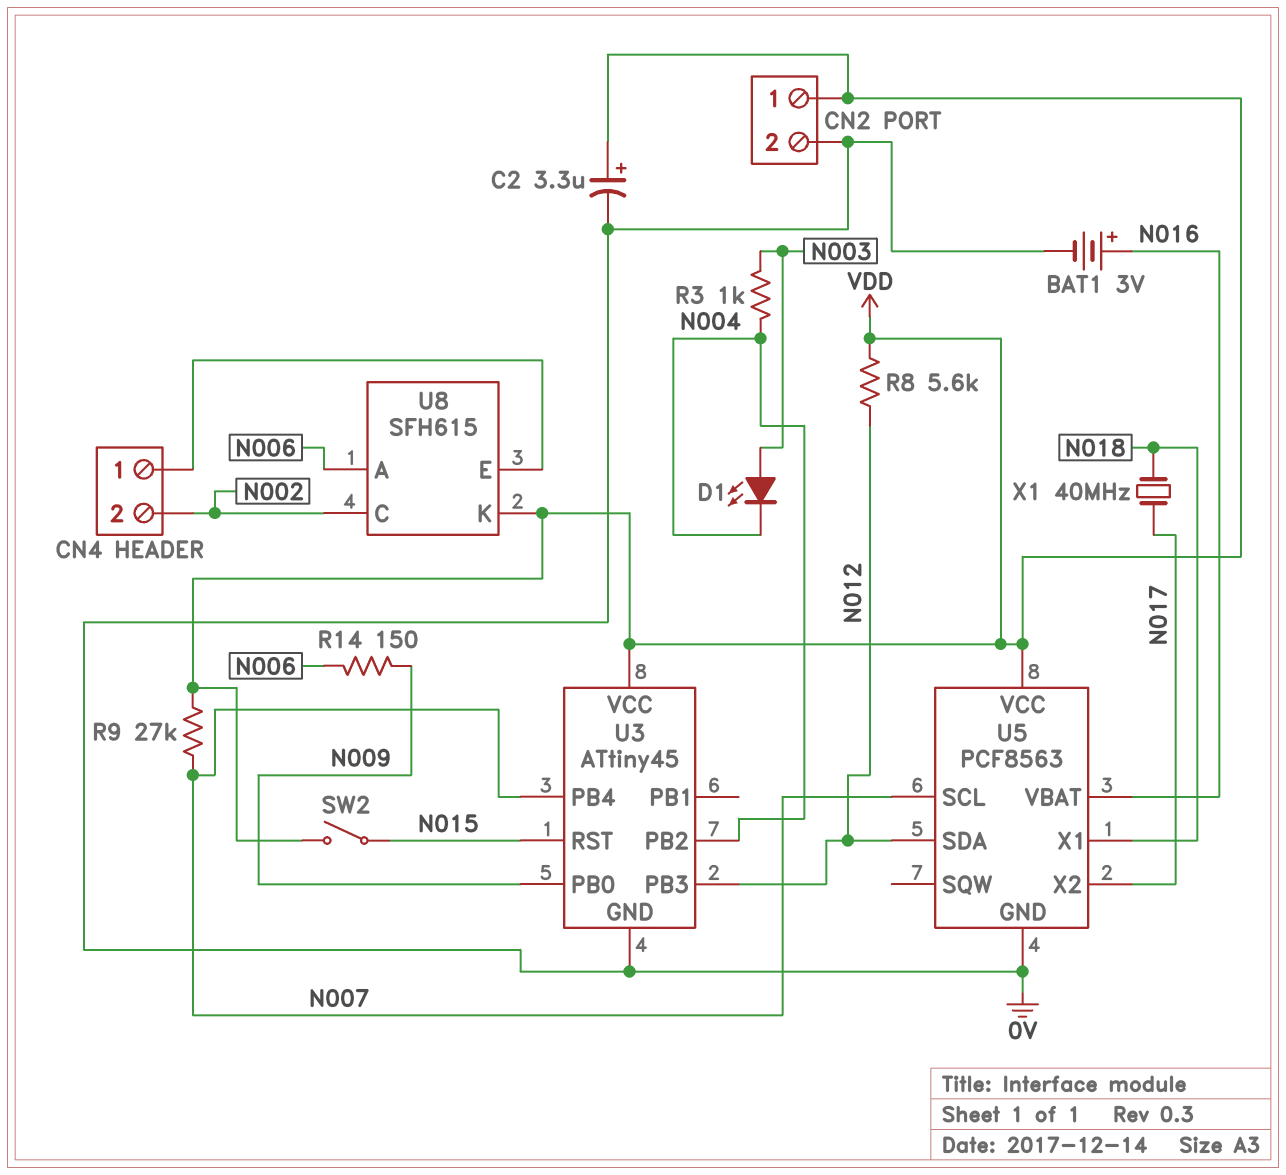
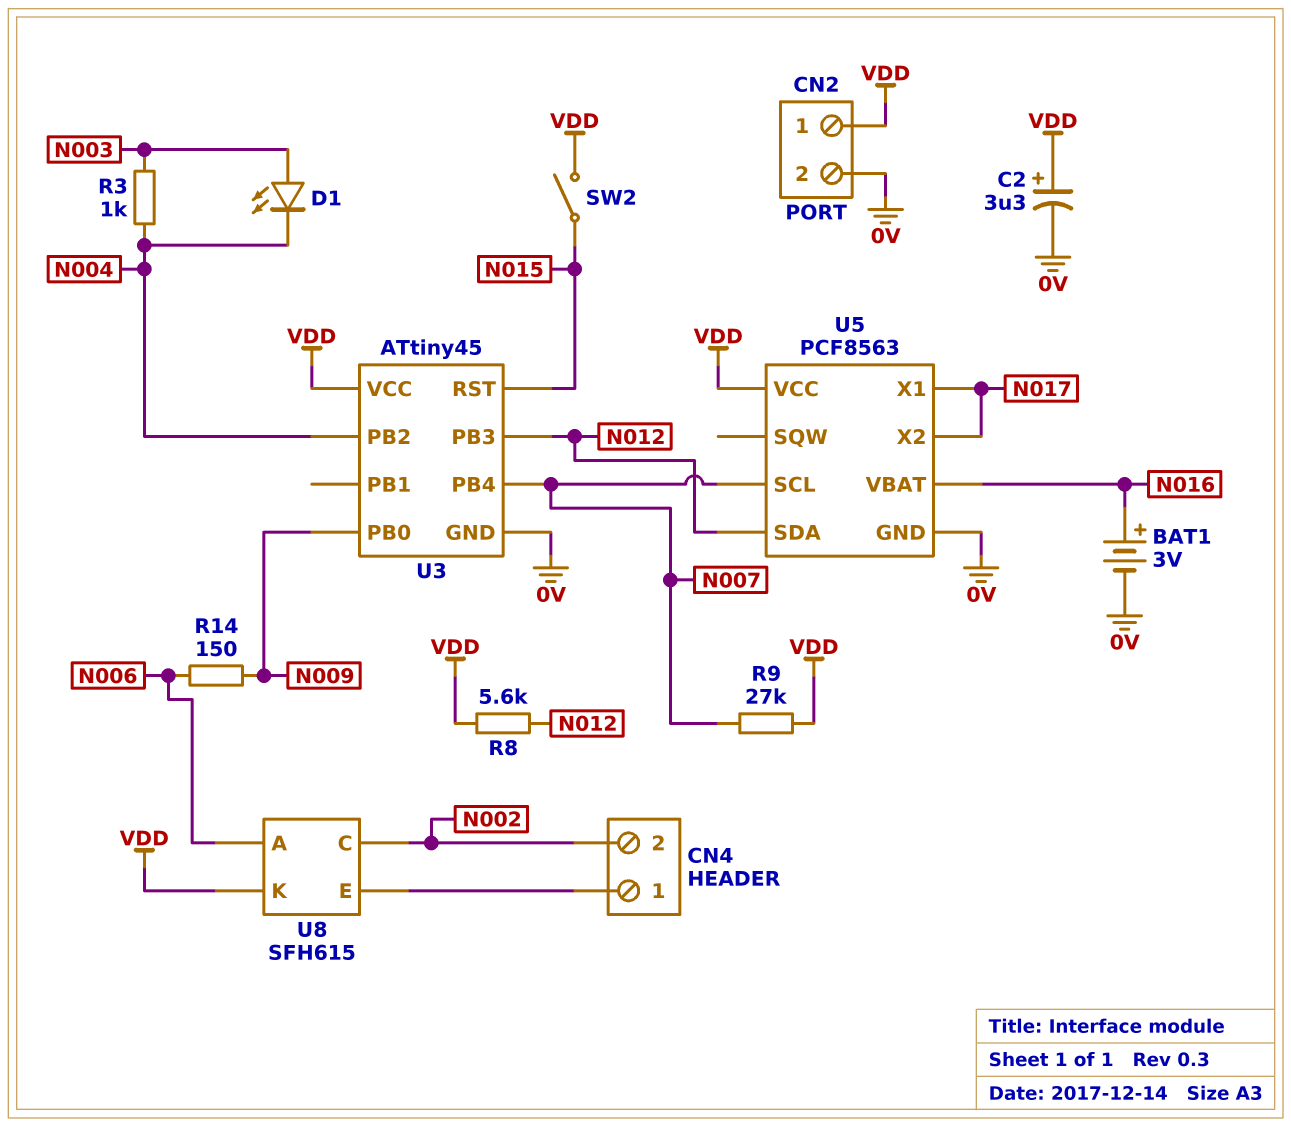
U5 pin X1: N018 -> N017
X1: 40MHz (N017, N018) -> none

